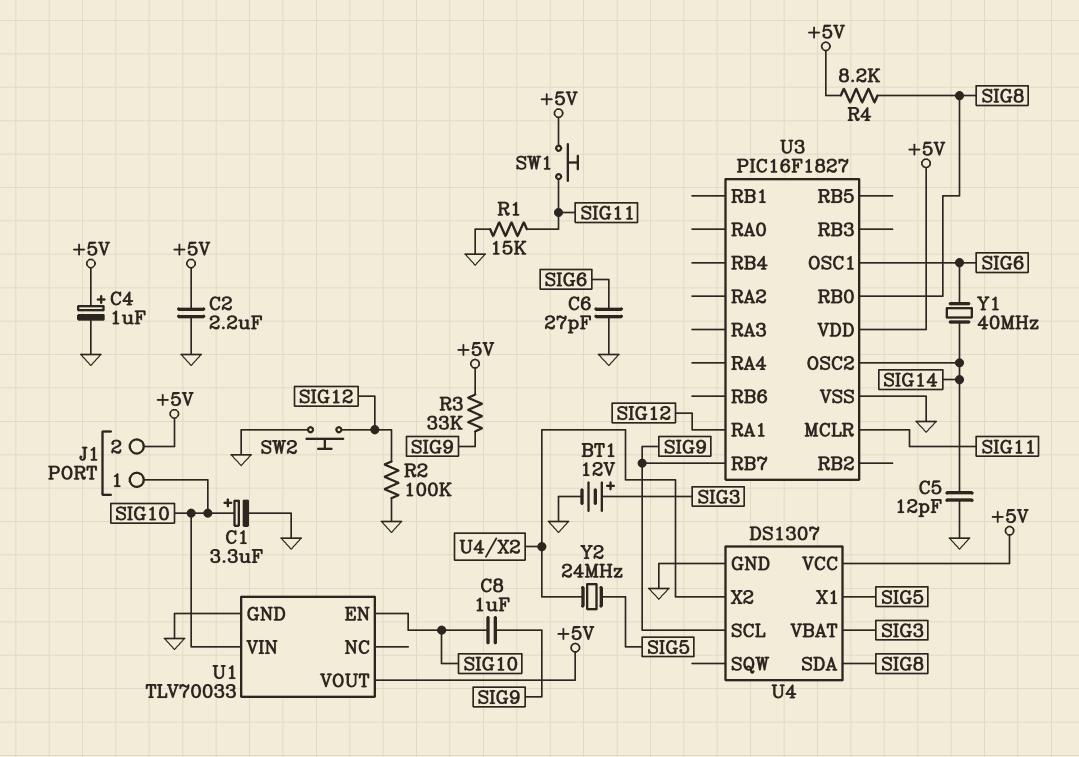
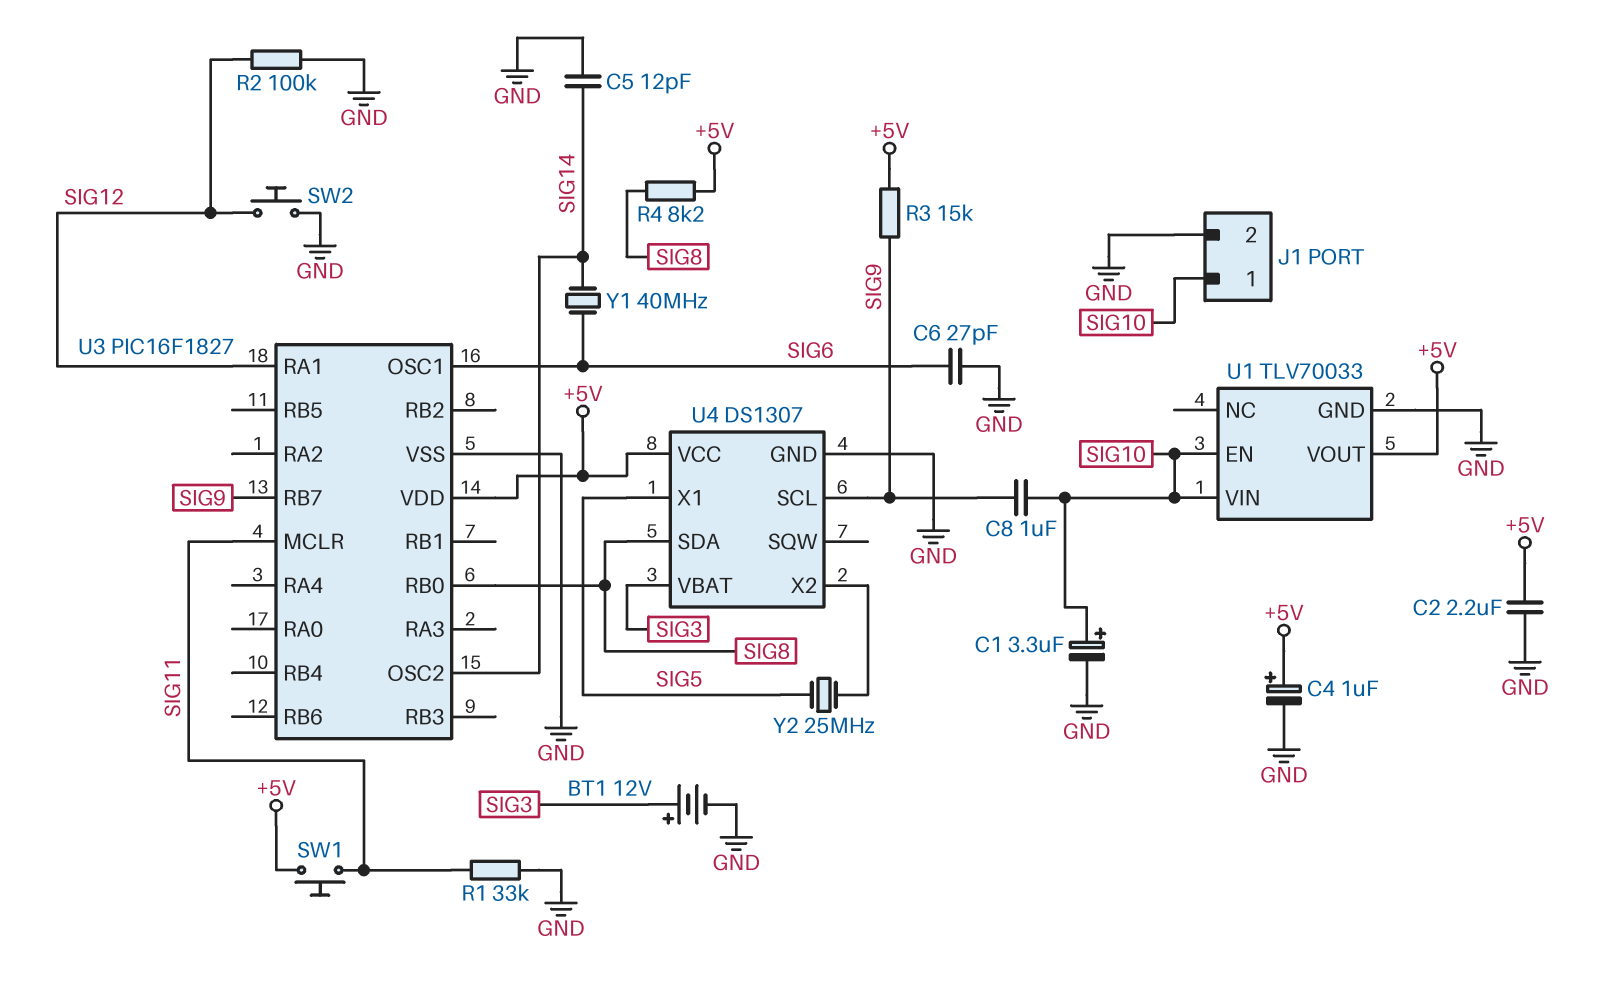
J1 pin 2: +5V -> GND
R1: 15k (GND, SIG11) -> 33k (GND, SIG11)
R3: 33k (+5V, SIG9) -> 15k (+5V, SIG9)
Y2: 24MHz (SIG5, U4/X2) -> 25MHz (SIG5, U4/X2)

